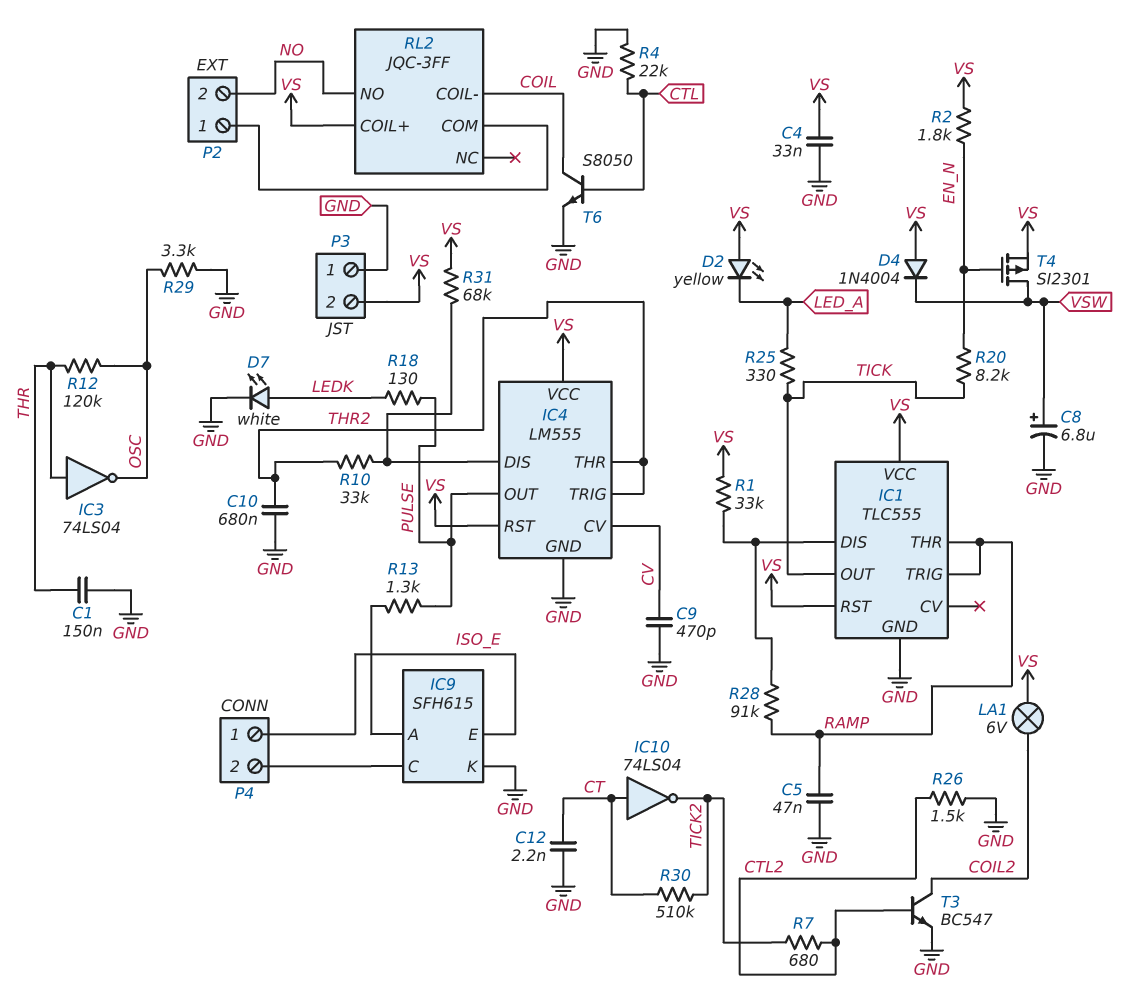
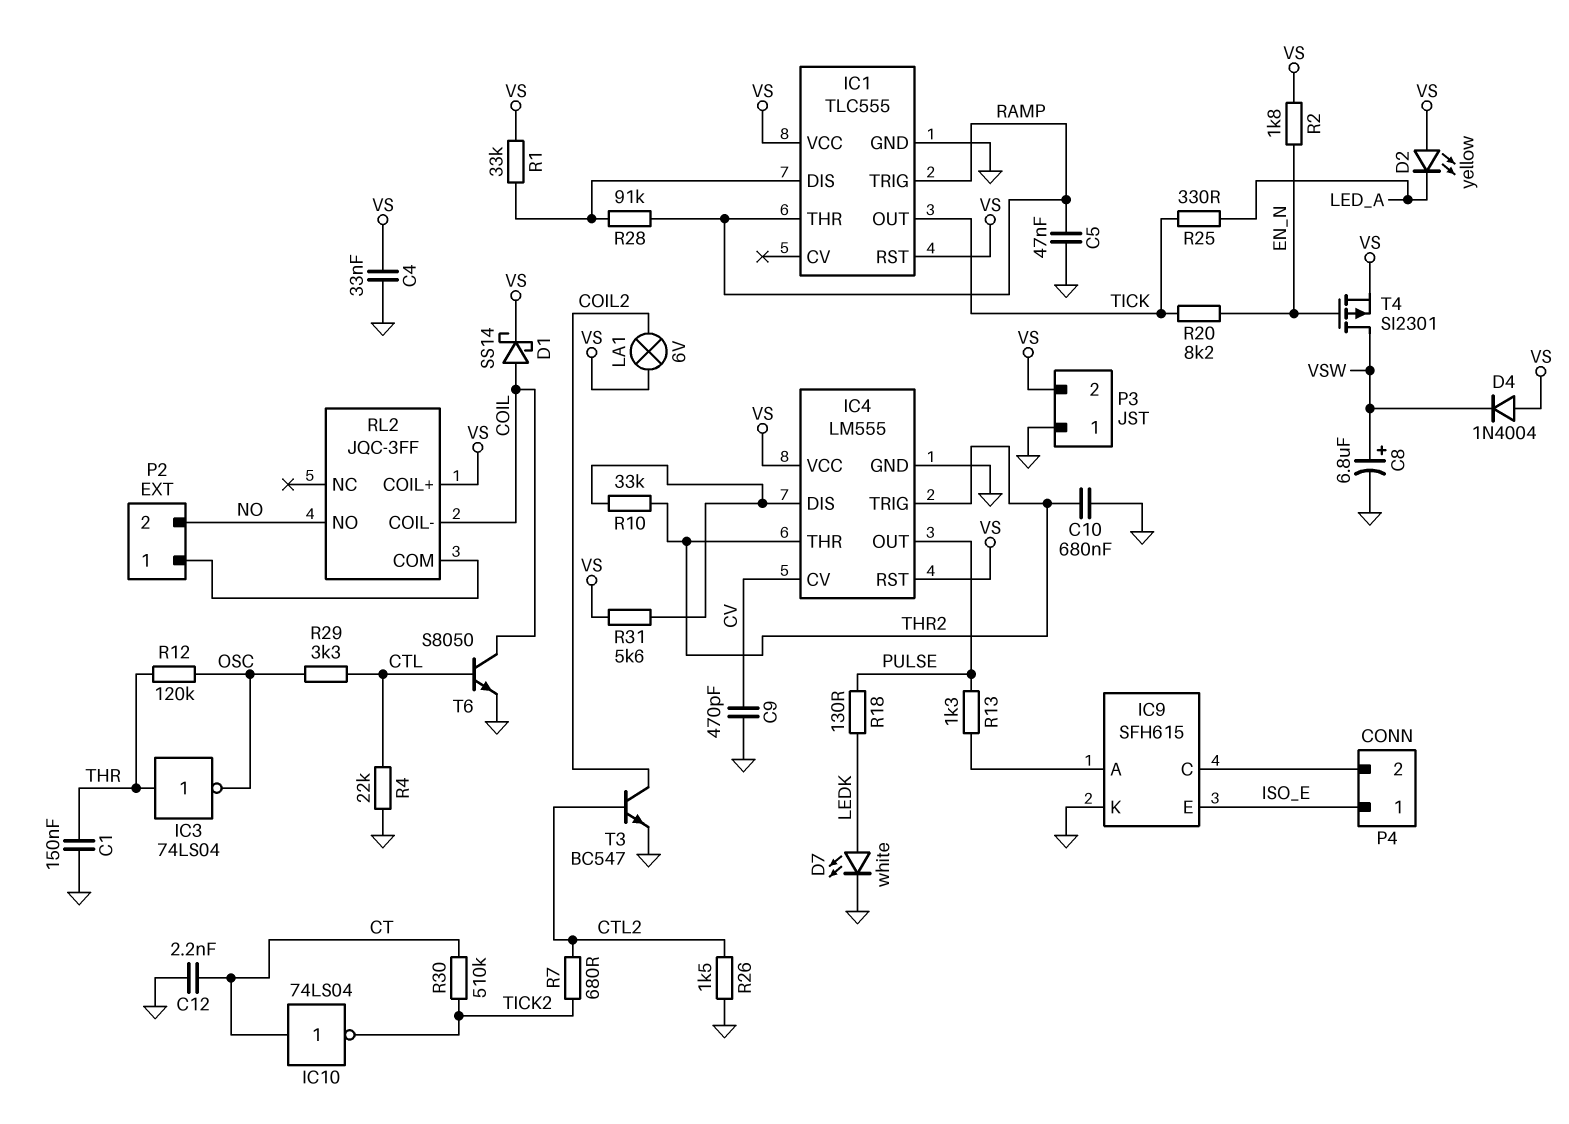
D1: none -> schottky SS14 (A COIL, K VS)
R29: 3.3k (GND, OSC) -> 3.3k (CTL, OSC)
R31: 68k (IC4/DIS, VS) -> 5.6k (IC4/DIS, VS)

